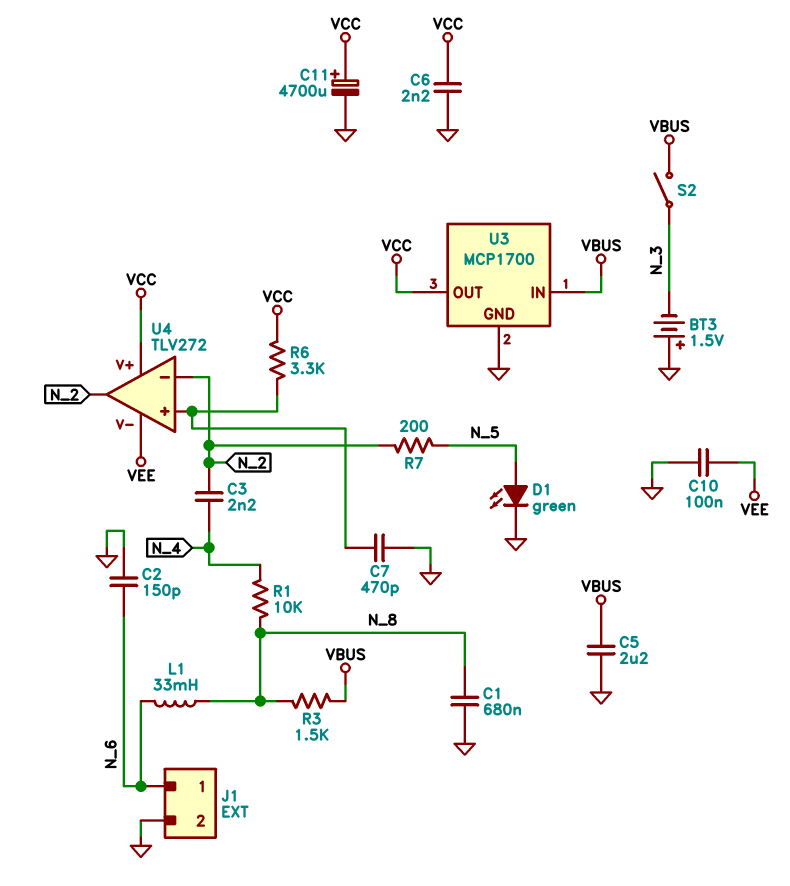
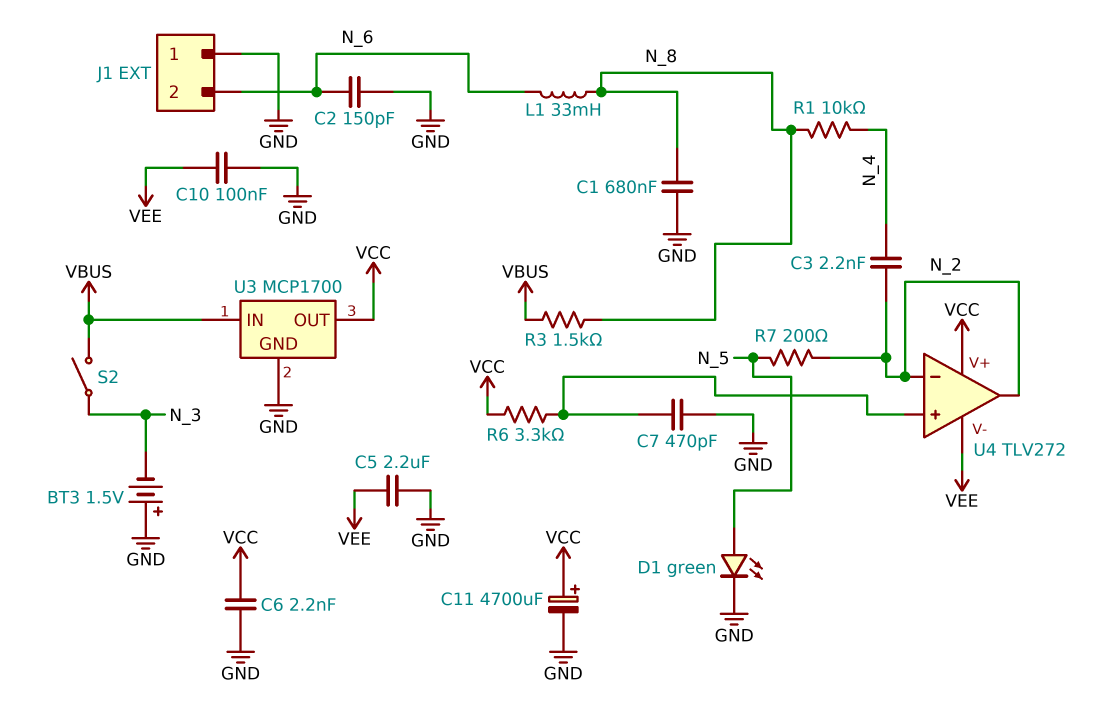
C5: 2.2uF (GND, VBUS) -> 2.2uF (GND, VEE)
J1 pin 1: N_6 -> GND
J1 pin 2: GND -> N_6

